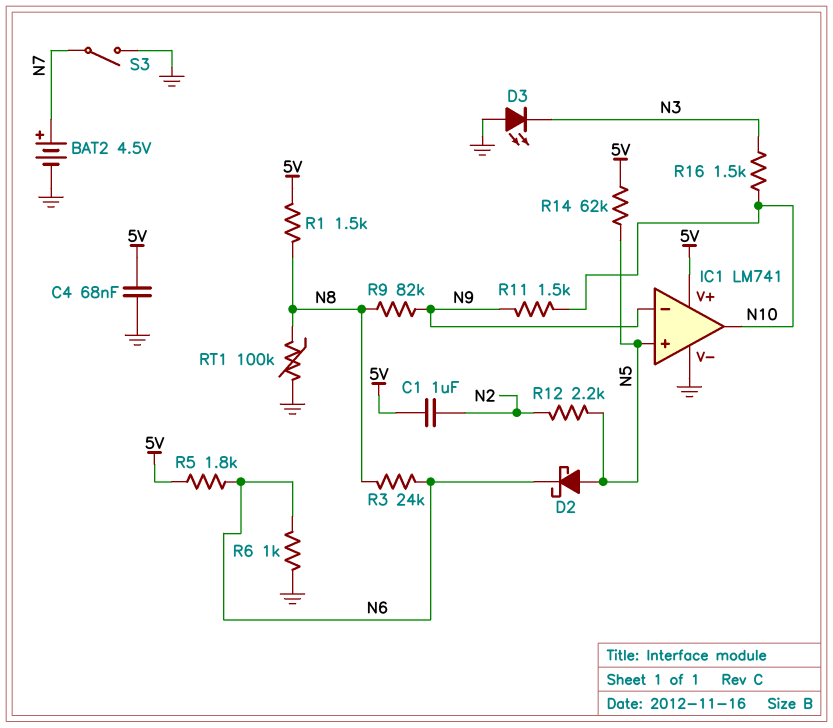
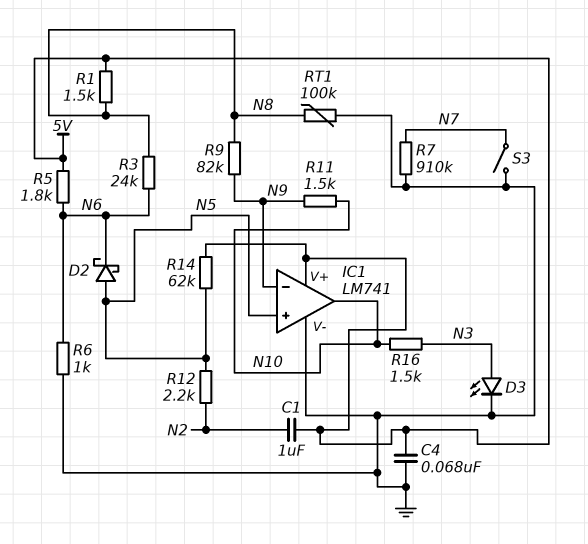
BAT2: 4.5V (plus N7, minus GND) -> none
D3: LED (A GND, K N3) -> LED (A N3, K GND)
R7: none -> 910k (GND, N7)

